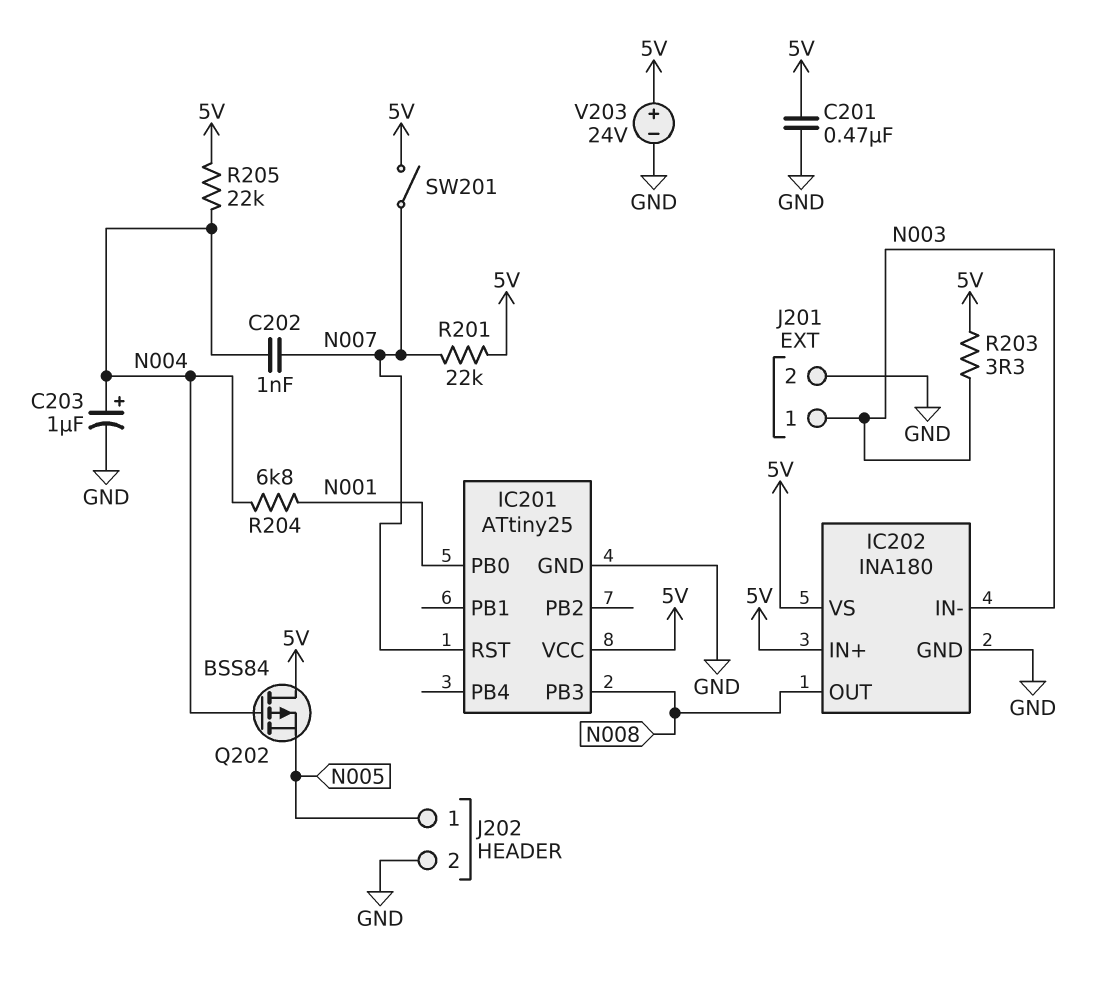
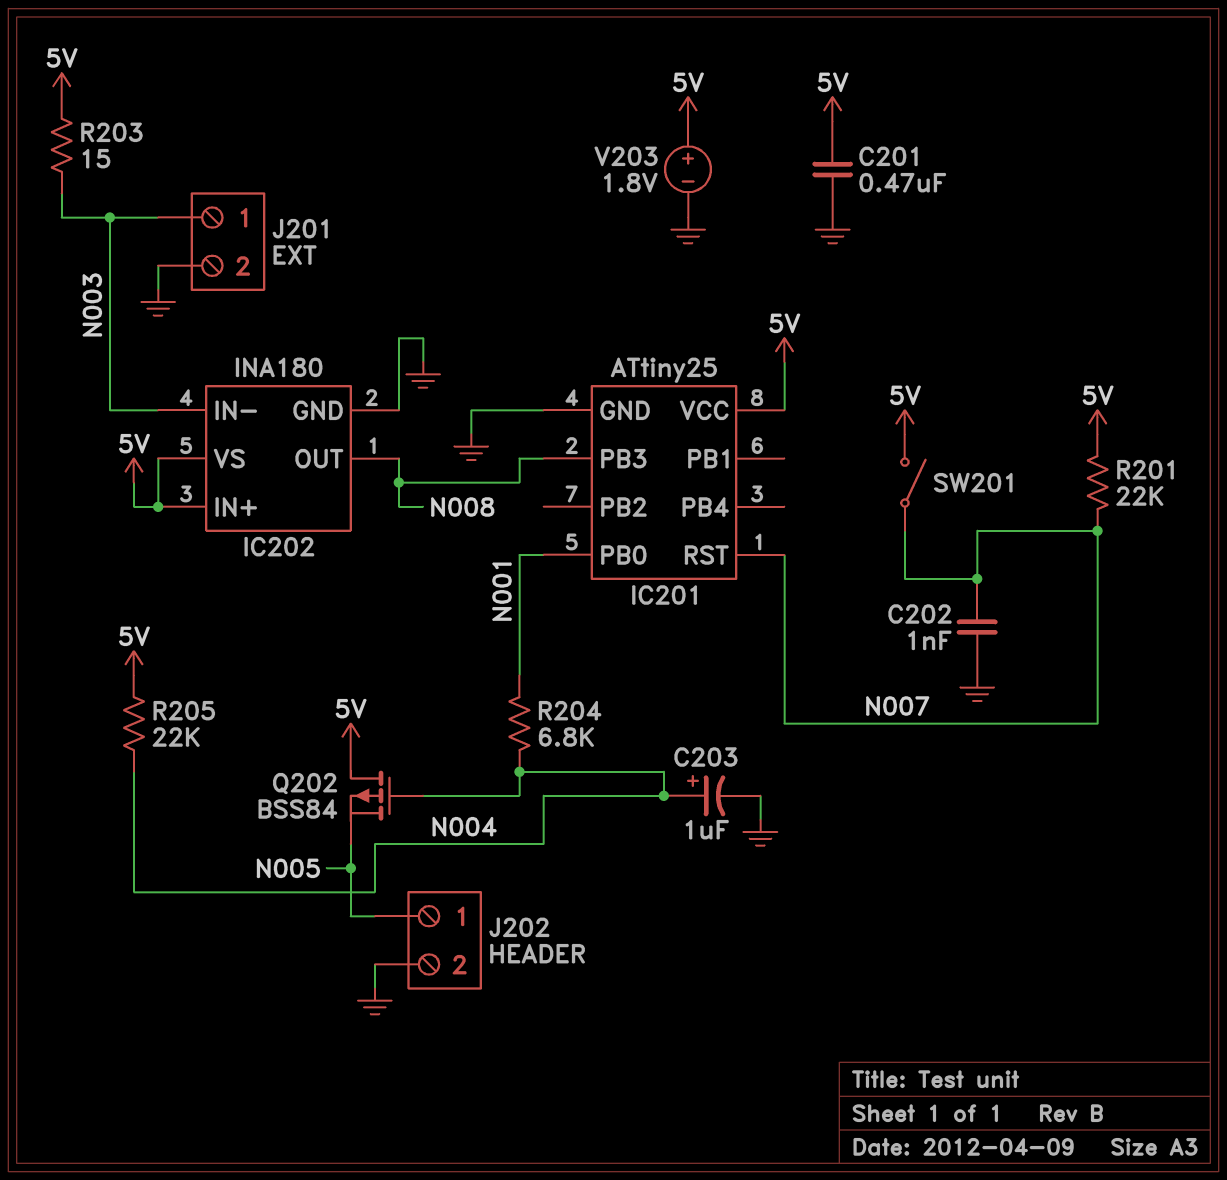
C202: 1nF (N004, N007) -> 1nF (GND, N007)
R203: 3.3 (5V, N003) -> 15 (5V, N003)
V203: 24V (plus 5V, minus GND) -> 1.8V (plus 5V, minus GND)

